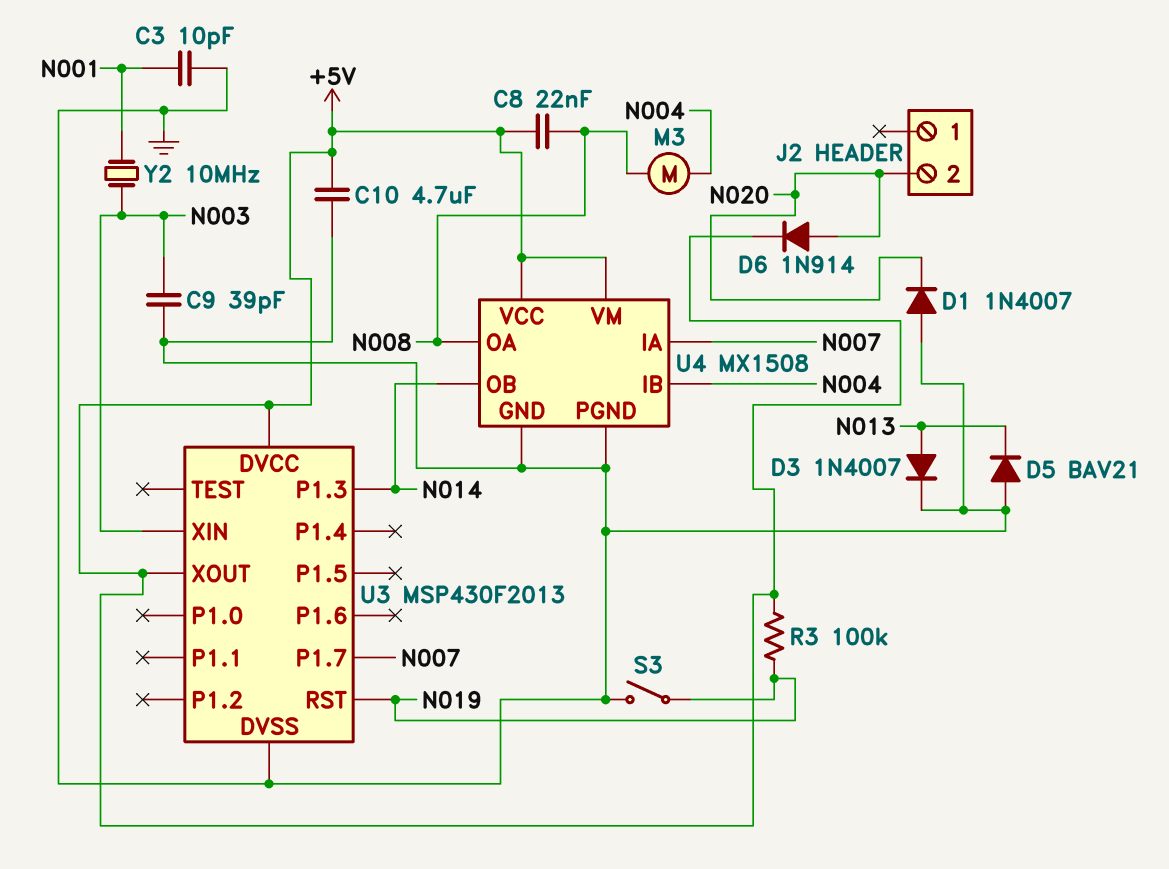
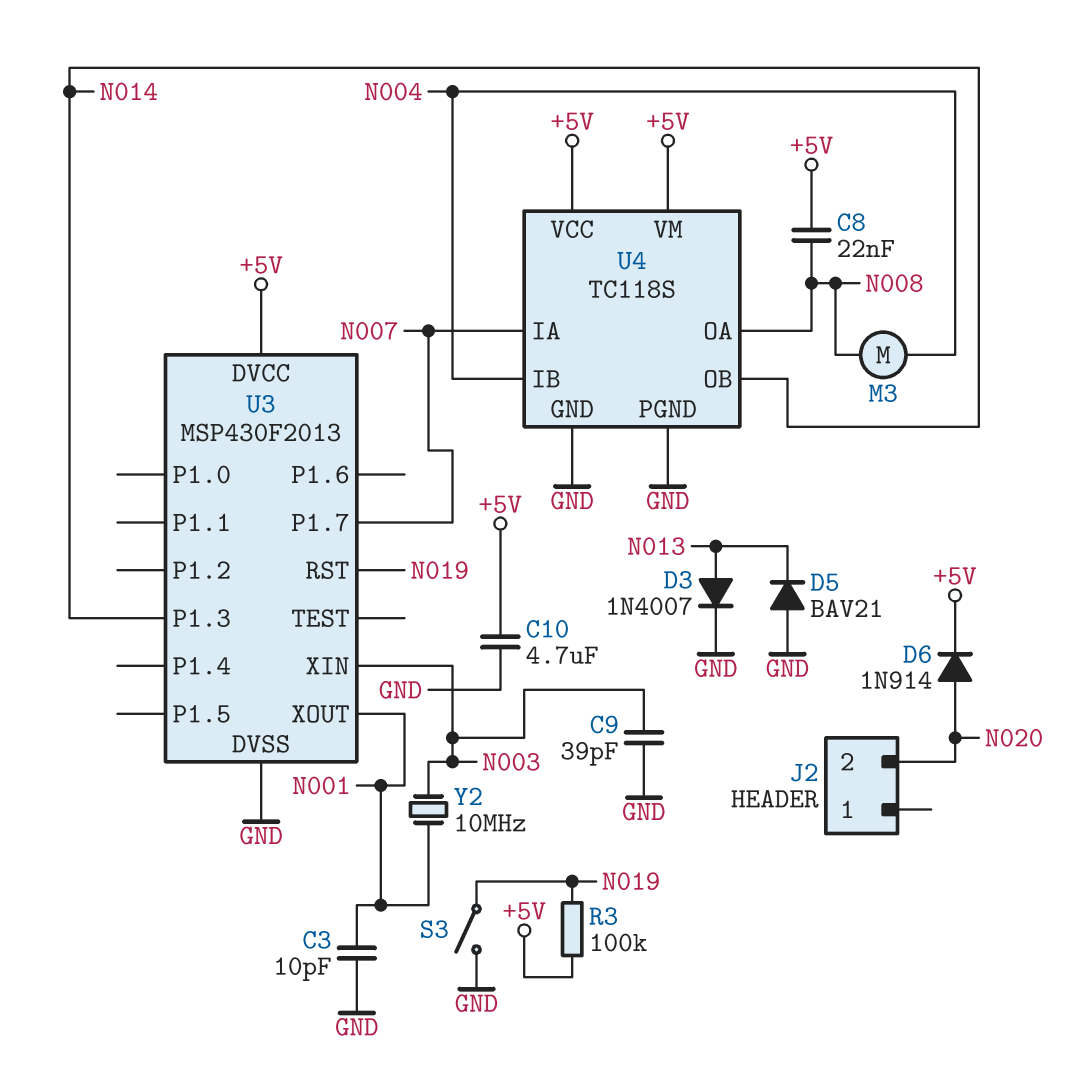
D1: diode 1N4007 (A GND, K N020) -> none
U3 pin XOUT: +5V -> N001
U4: MX1508 -> TC118S

